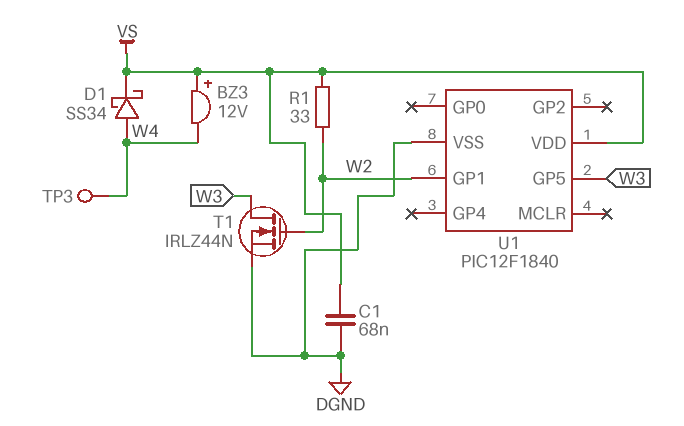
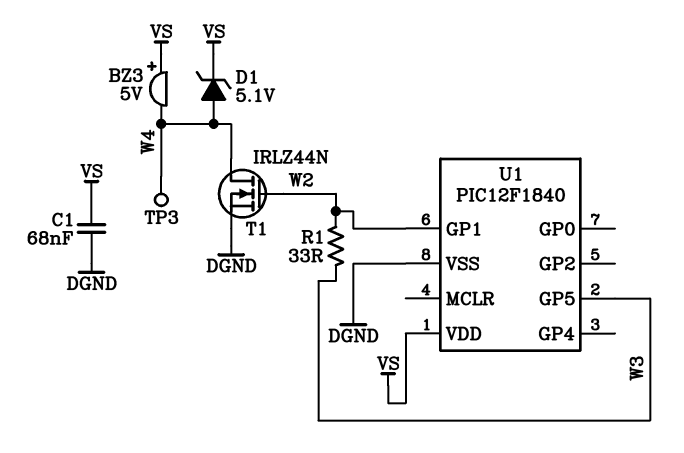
BZ3: buzzer 12V (plus VS, minus W4) -> buzzer 5V (plus VS, minus W4)
D1: schottky SS34 (A W4, K VS) -> zener 5.1V (A W4, K VS)
R1: 33 (VS, W2) -> 33 (W2, W3)
T1: NMOS IRLZ44N (G W2, D W3, S DGND) -> NMOS IRLZ44N (G W2, D W4, S DGND)

